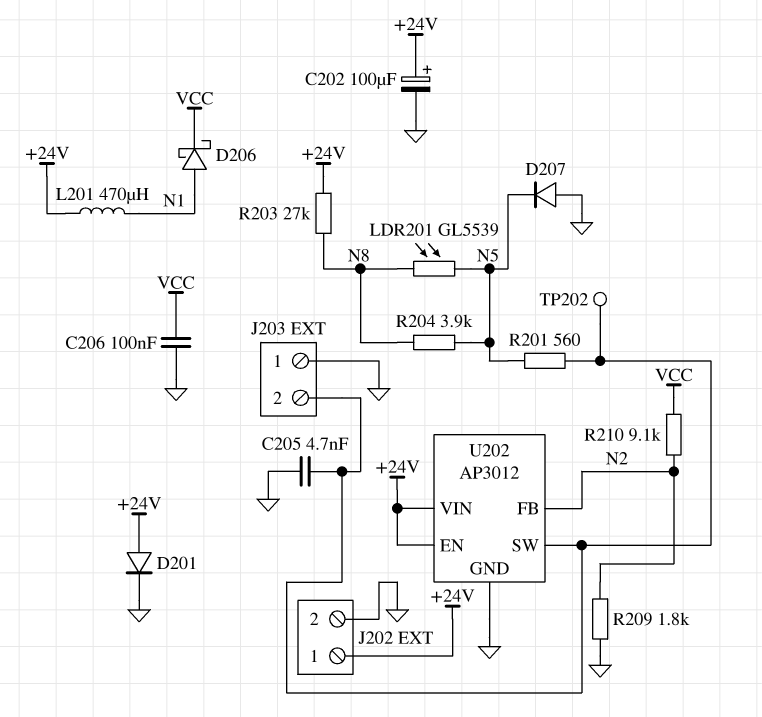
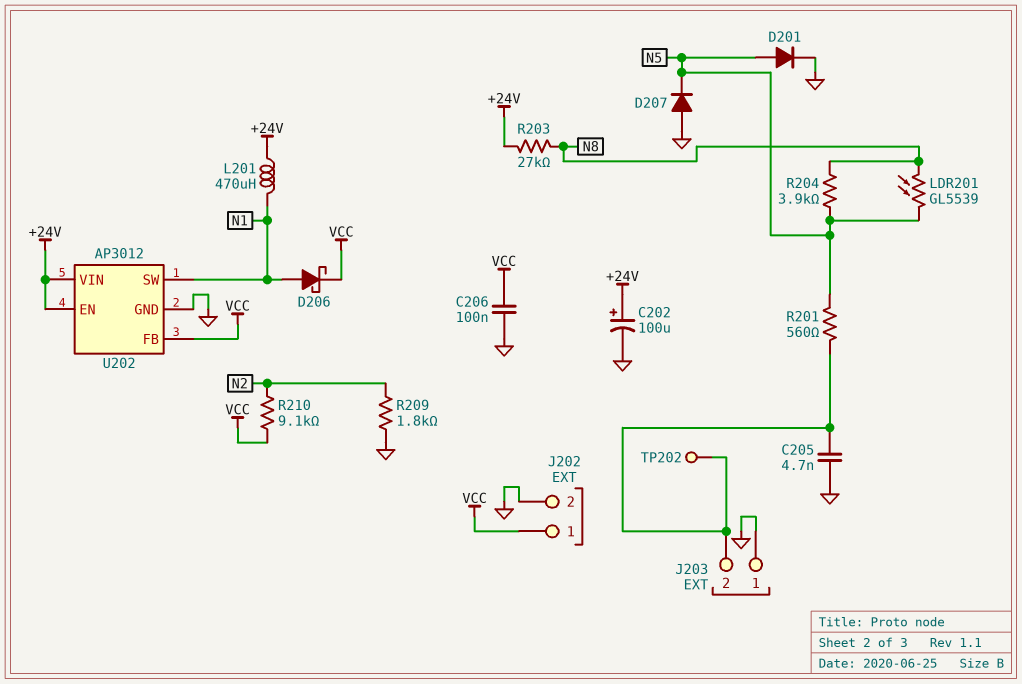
D201: diode (A +24V, K GND) -> diode (A N5, K GND)
J202 pin 1: +24V -> VCC
U202 pin FB: N2 -> VCC
U202 pin SW: J203/2 -> N1

